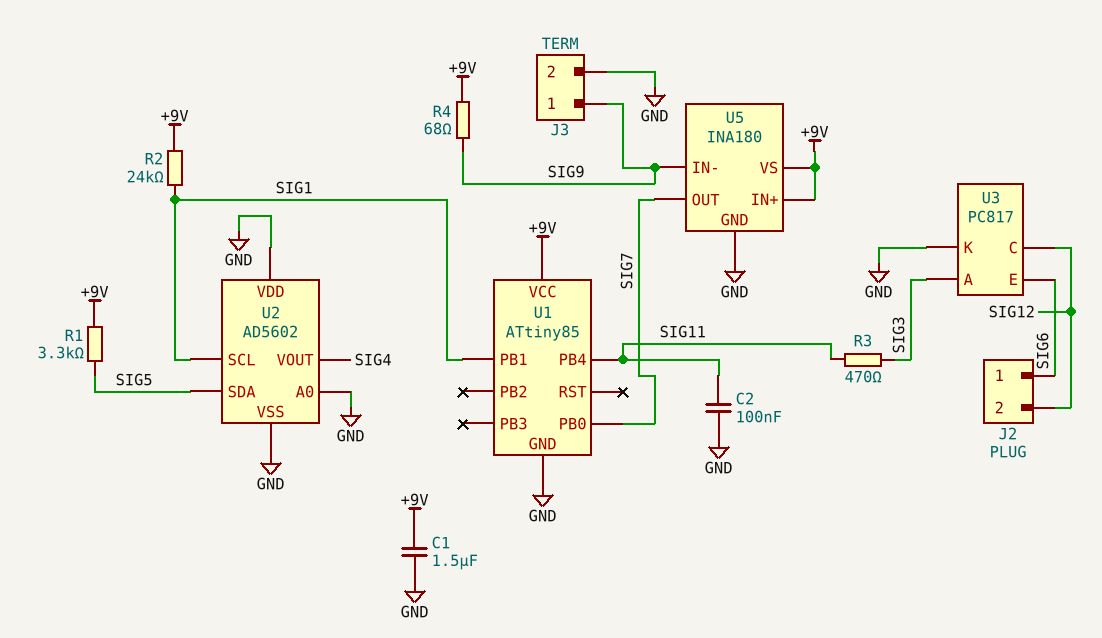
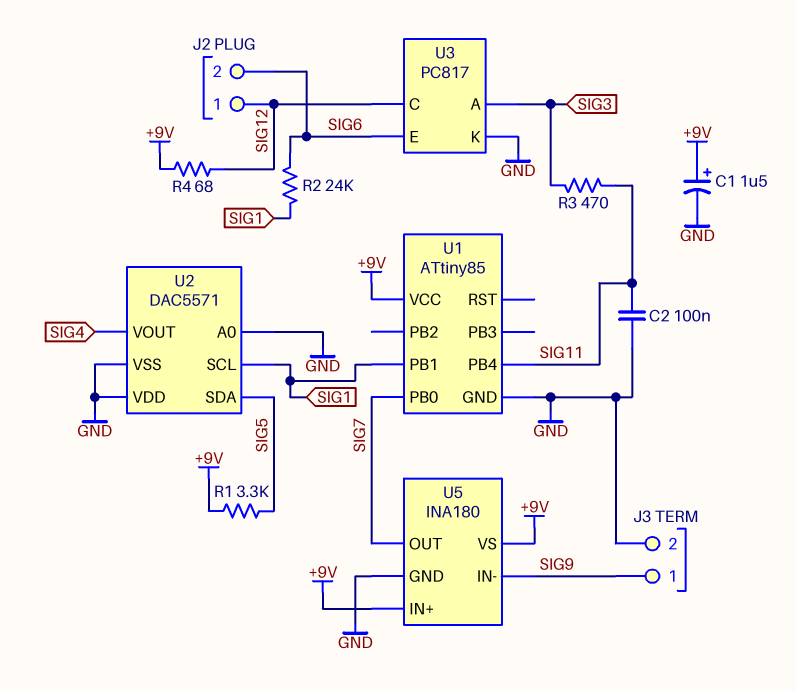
C1: 1.5uF (+9V, GND) -> 1.5uF (plus +9V, minus GND)
J2 pin 1: SIG6 -> SIG12
J2 pin 2: SIG12 -> SIG6
R2: 24k (+9V, SIG1) -> 24k (SIG1, SIG6)
R4: 68 (+9V, SIG9) -> 68 (+9V, SIG12)
U2: AD5602 -> DAC5571

